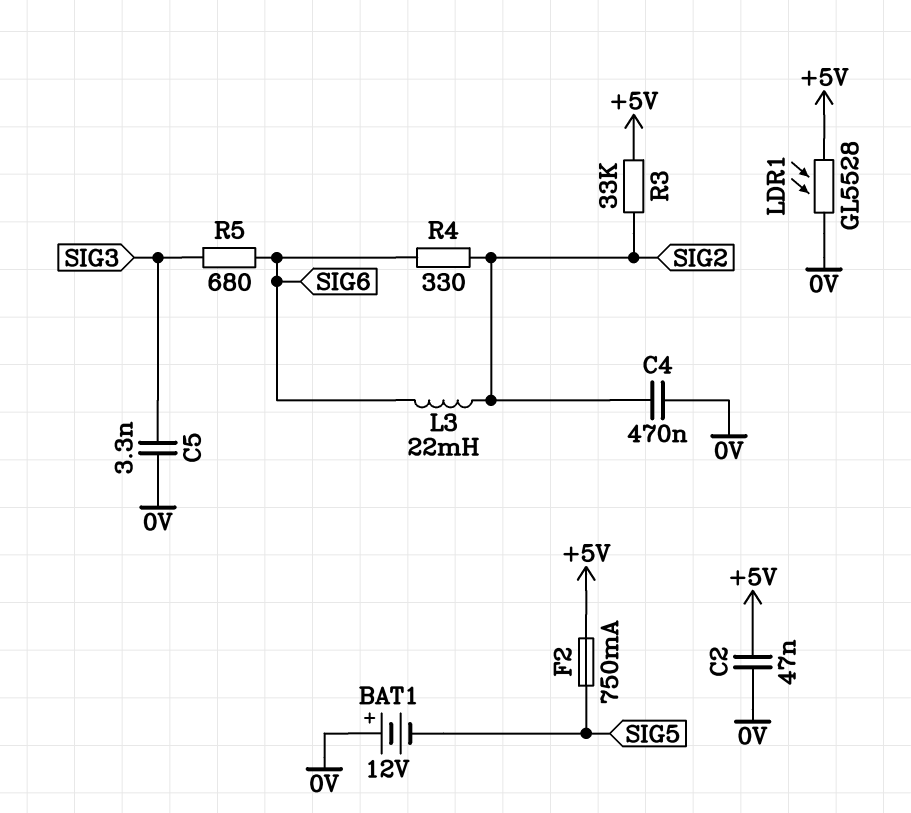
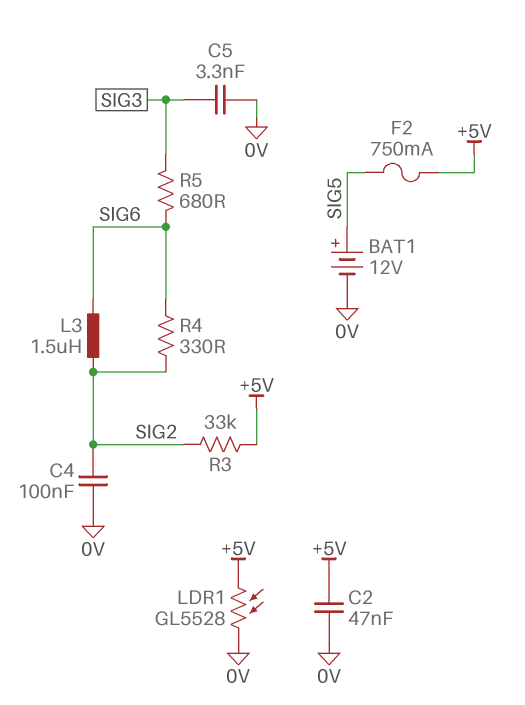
BAT1: 12V (plus 0V, minus SIG5) -> 12V (plus SIG5, minus 0V)
C4: 470nF (0V, SIG2) -> 100nF (0V, SIG2)
L3: 22mH (SIG2, SIG6) -> 1.5uH (SIG2, SIG6)

